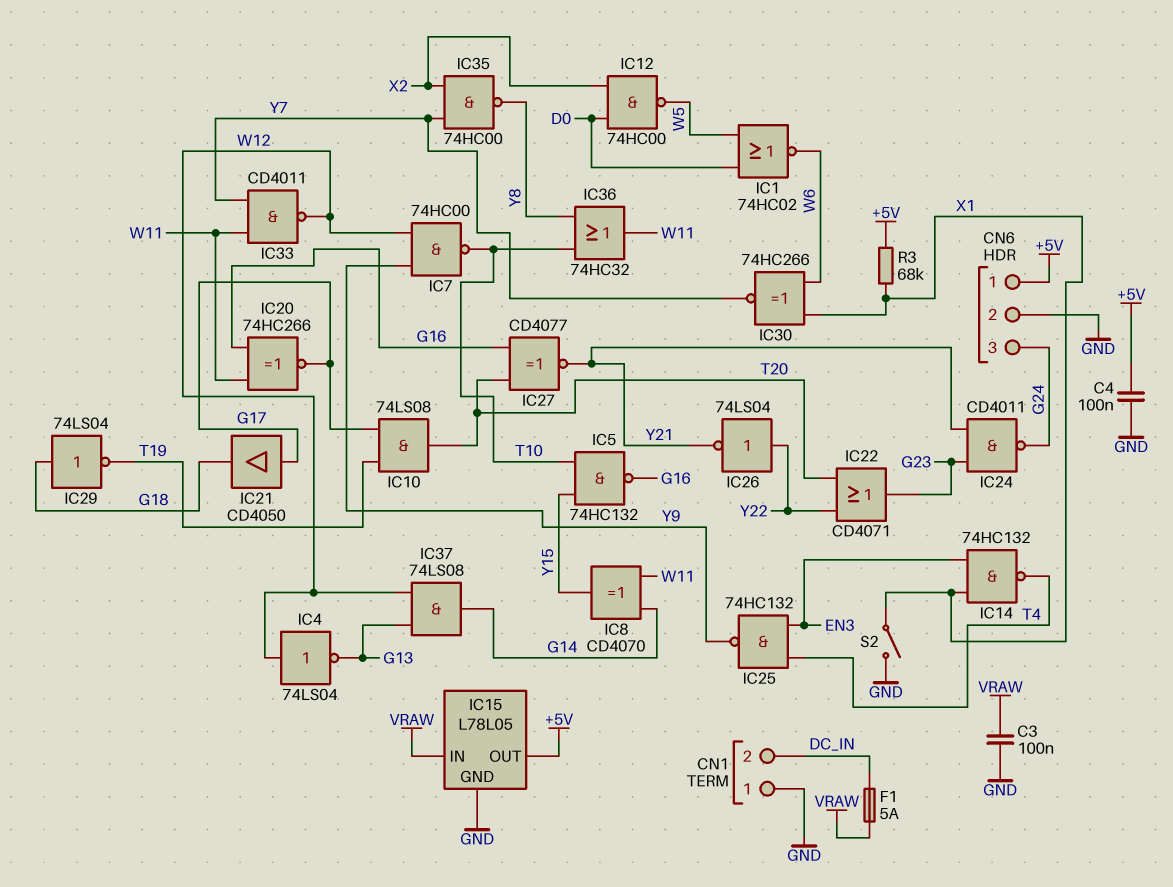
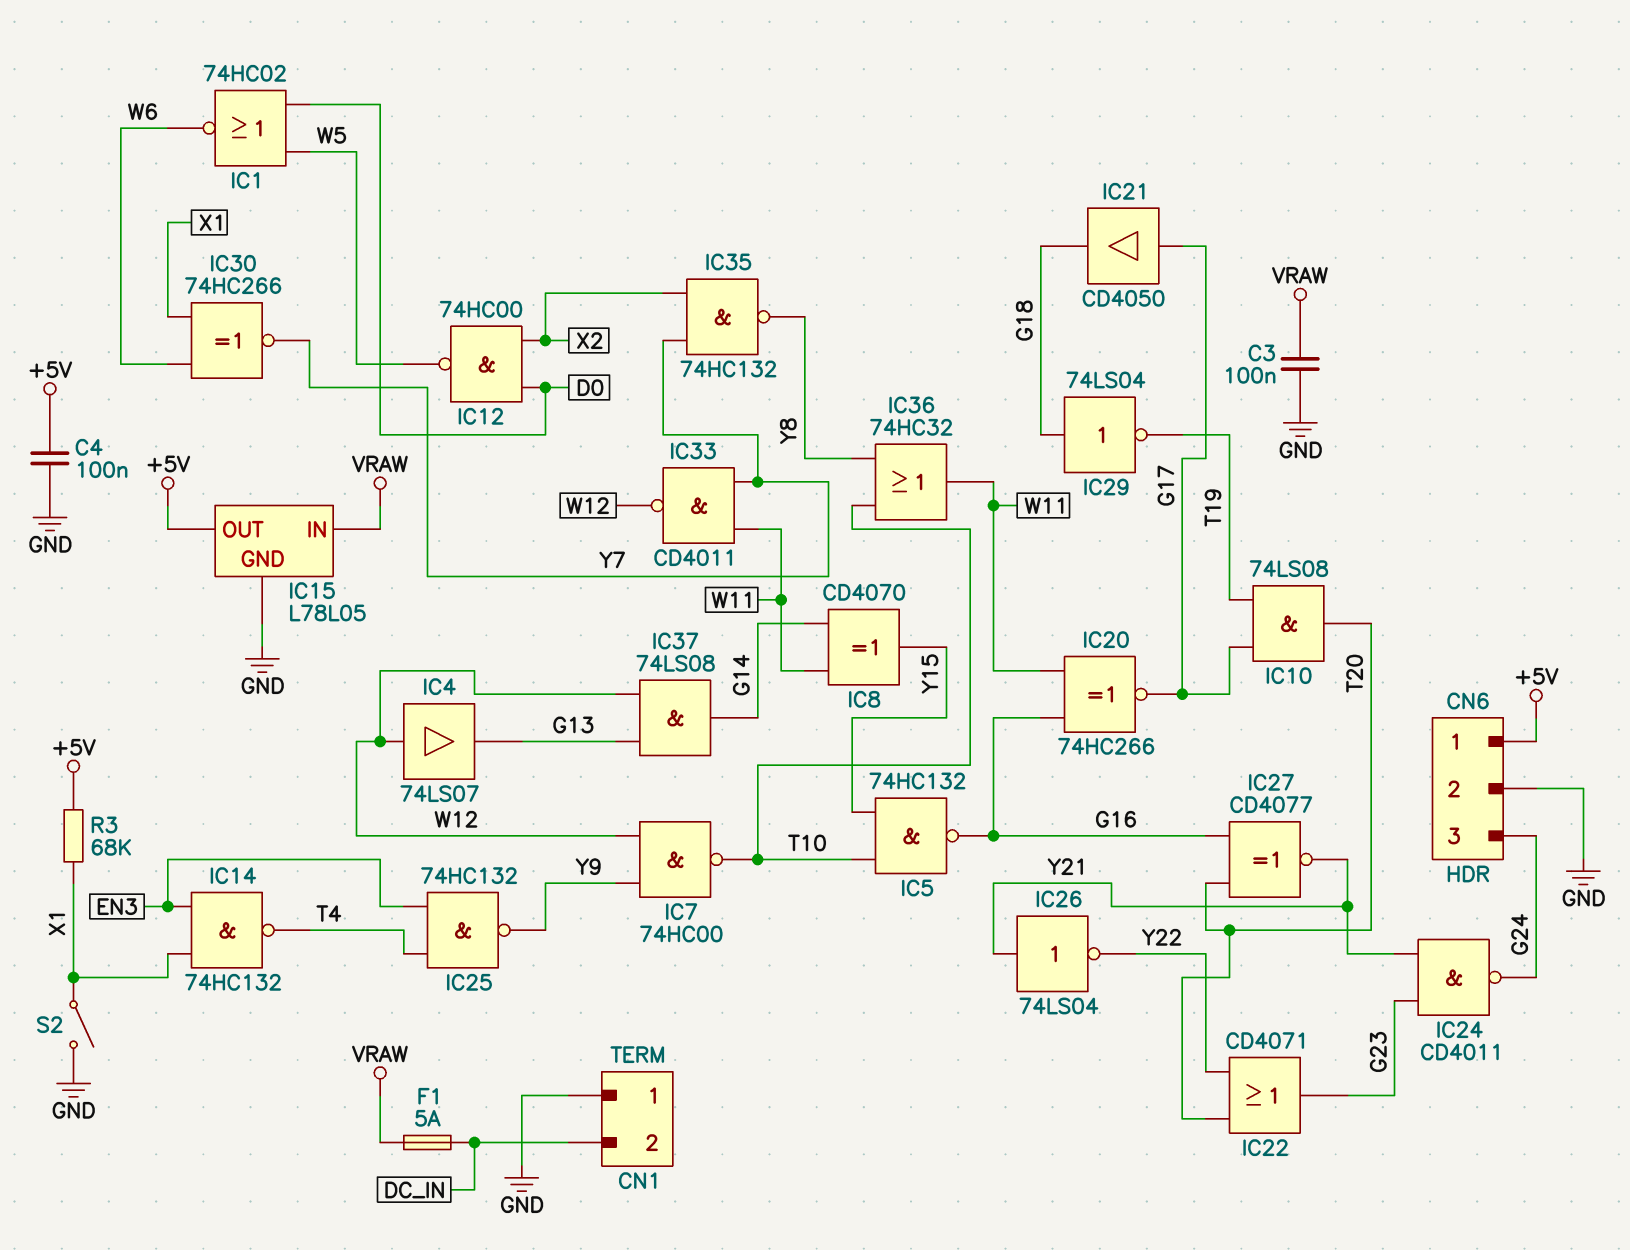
IC4: NOT 74LS04 (in W12, out G13) -> buffer 74LS07 (in W12, out G13)
IC26: NOT 74LS04 (in Y22, out Y21) -> NOT 74LS04 (in Y21, out Y22)
IC35: NAND 74HC00 (in X2, in Y7, out Y8) -> NAND 74HC132 (in X2, in Y7, out Y8)

